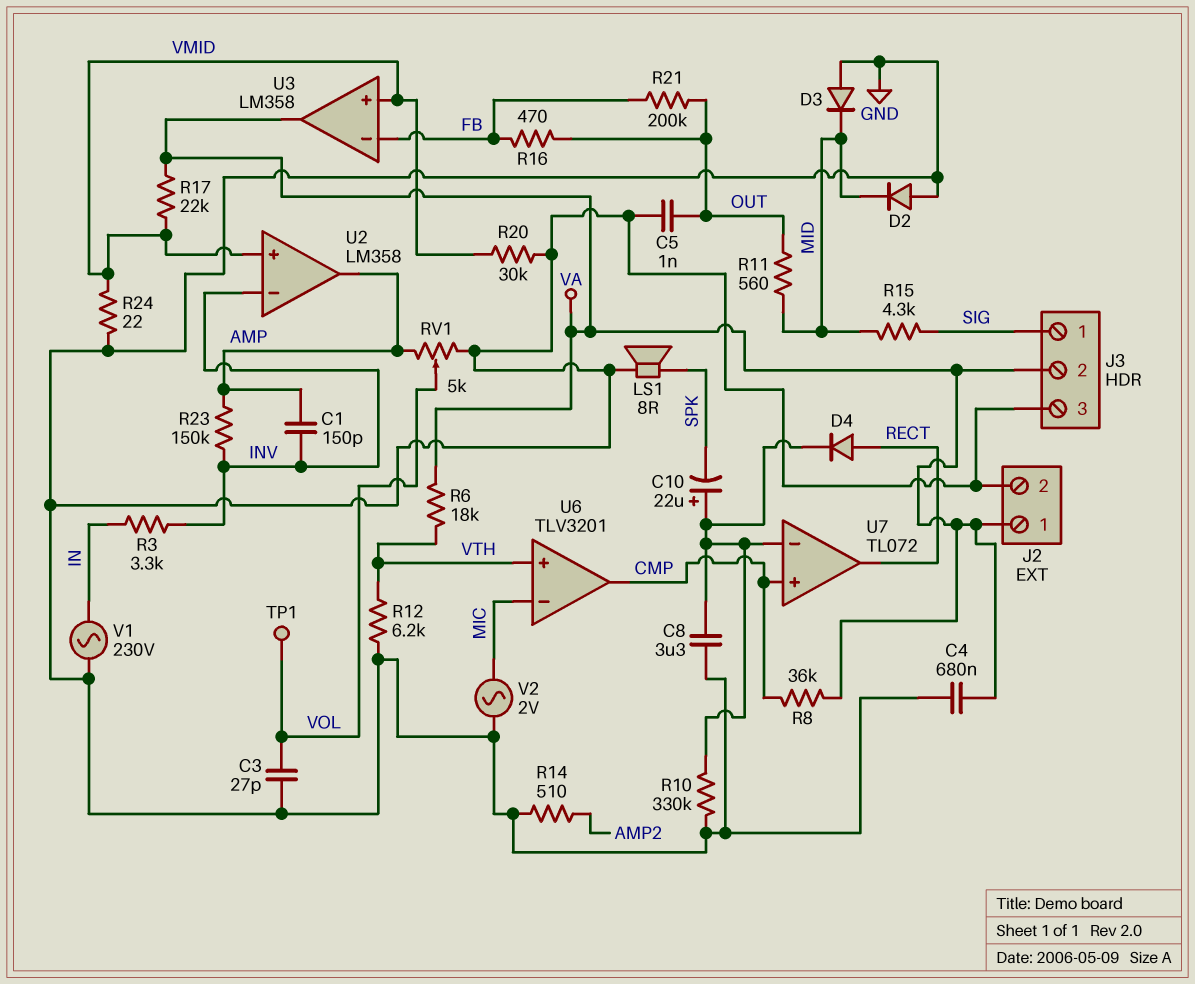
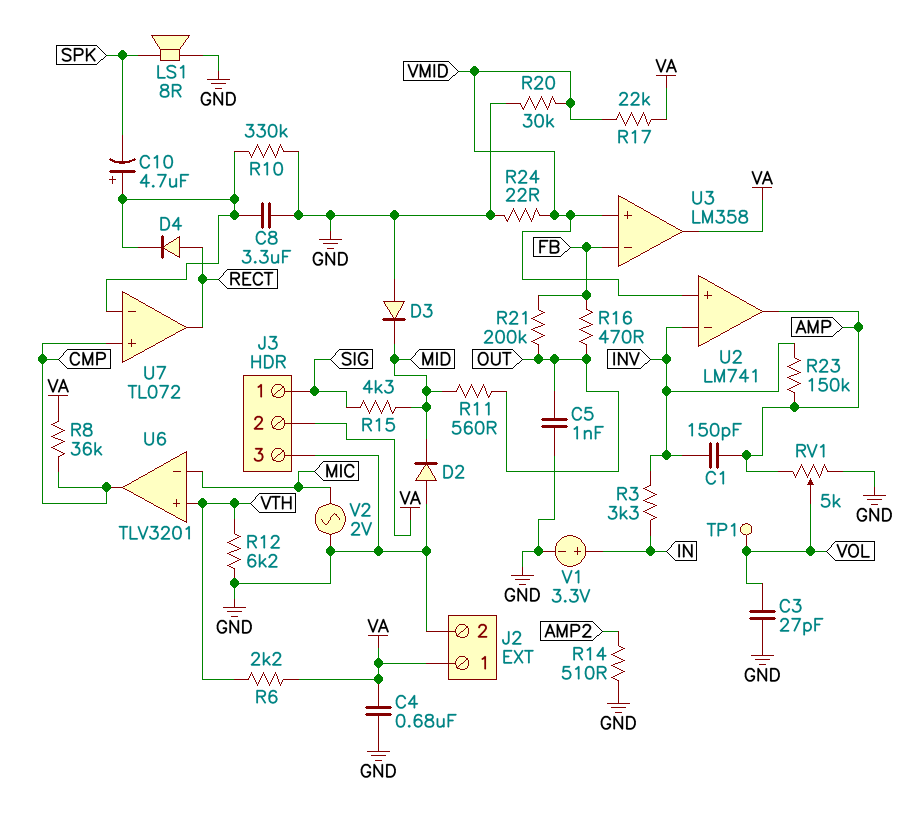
C10: 22uF (plus U7/in-, minus SPK) -> 4.7uF (plus U7/in-, minus SPK)
R6: 18k (VA, VTH) -> 2.2k (VA, VTH)
U2: LM358 -> LM741
V1: AC 230V (GND, IN) -> 3.3V (plus IN, minus GND)

